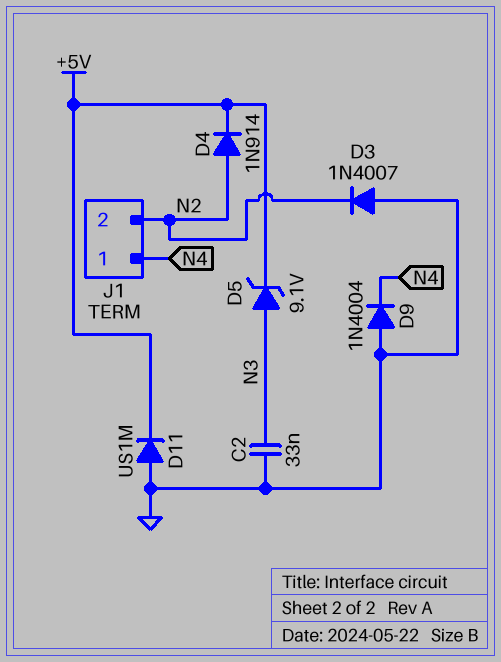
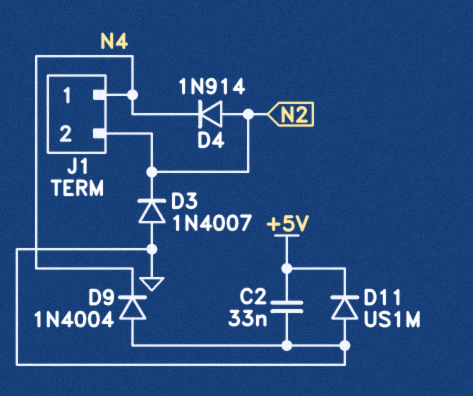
C2: 33nF (GND, N3) -> 33nF (+5V, GND)
D4: diode 1N914 (A N2, K +5V) -> diode 1N914 (A N2, K N4)
D5: zener 9.1V (A N3, K +5V) -> none

